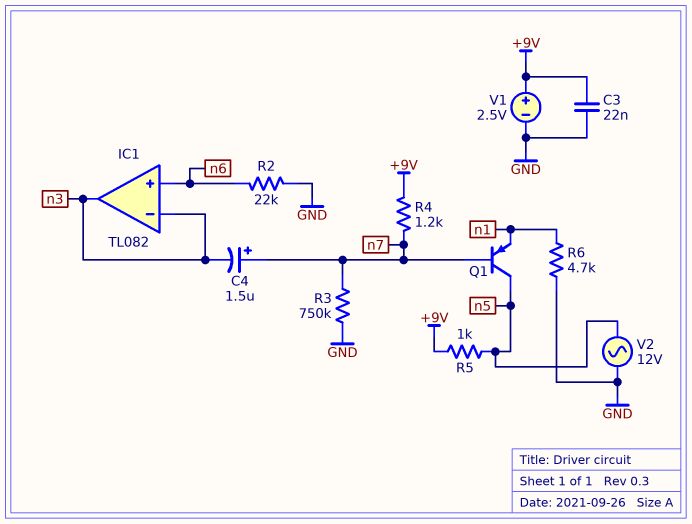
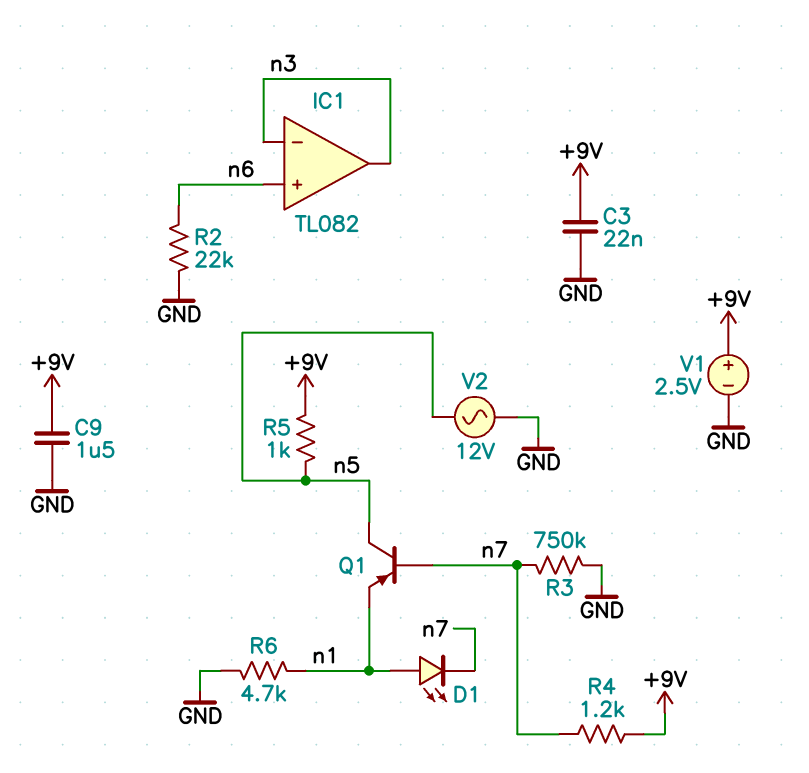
C4: 1.5uF (plus n7, minus n3) -> none
C9: none -> 1.5uF (+9V, GND)
D1: none -> LED (A n1, K n7)

